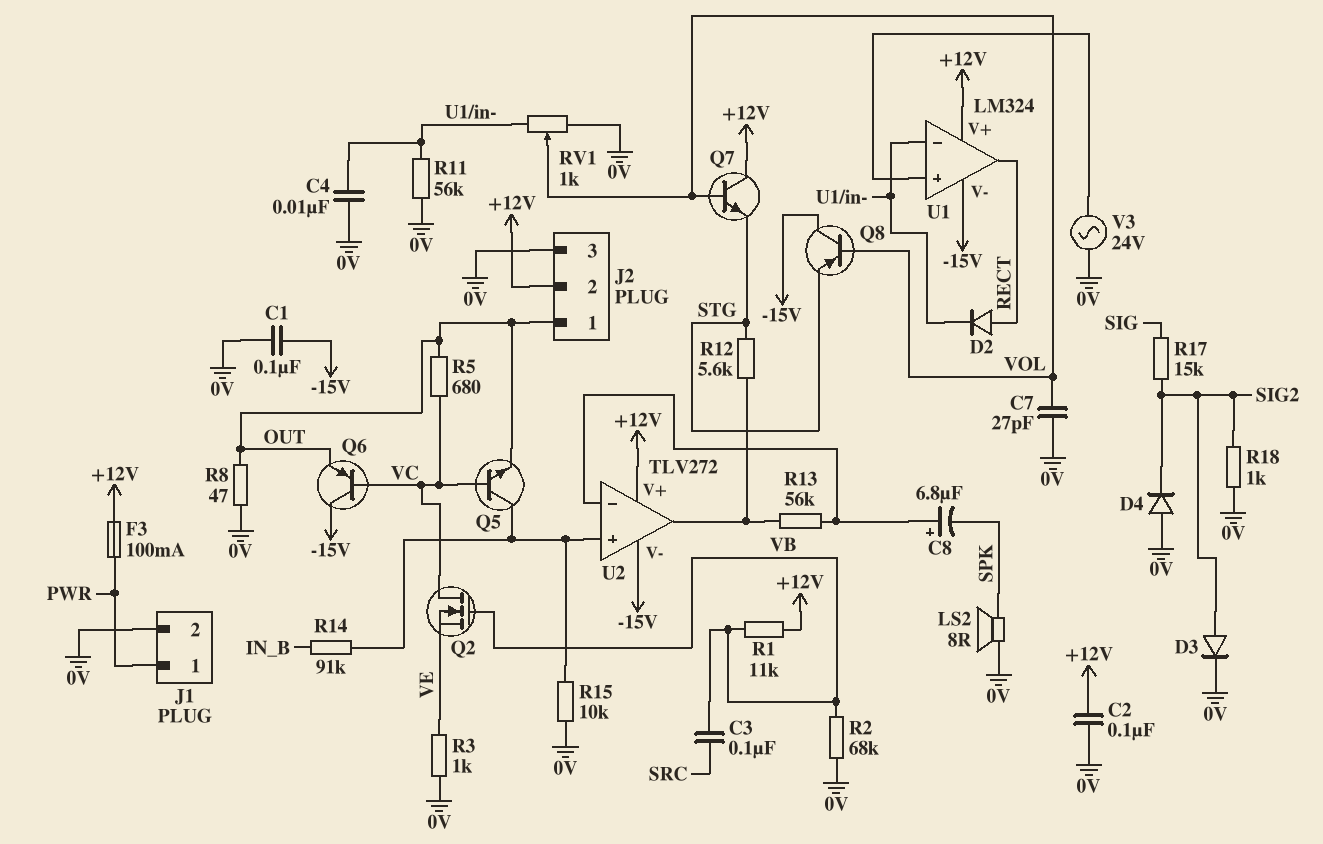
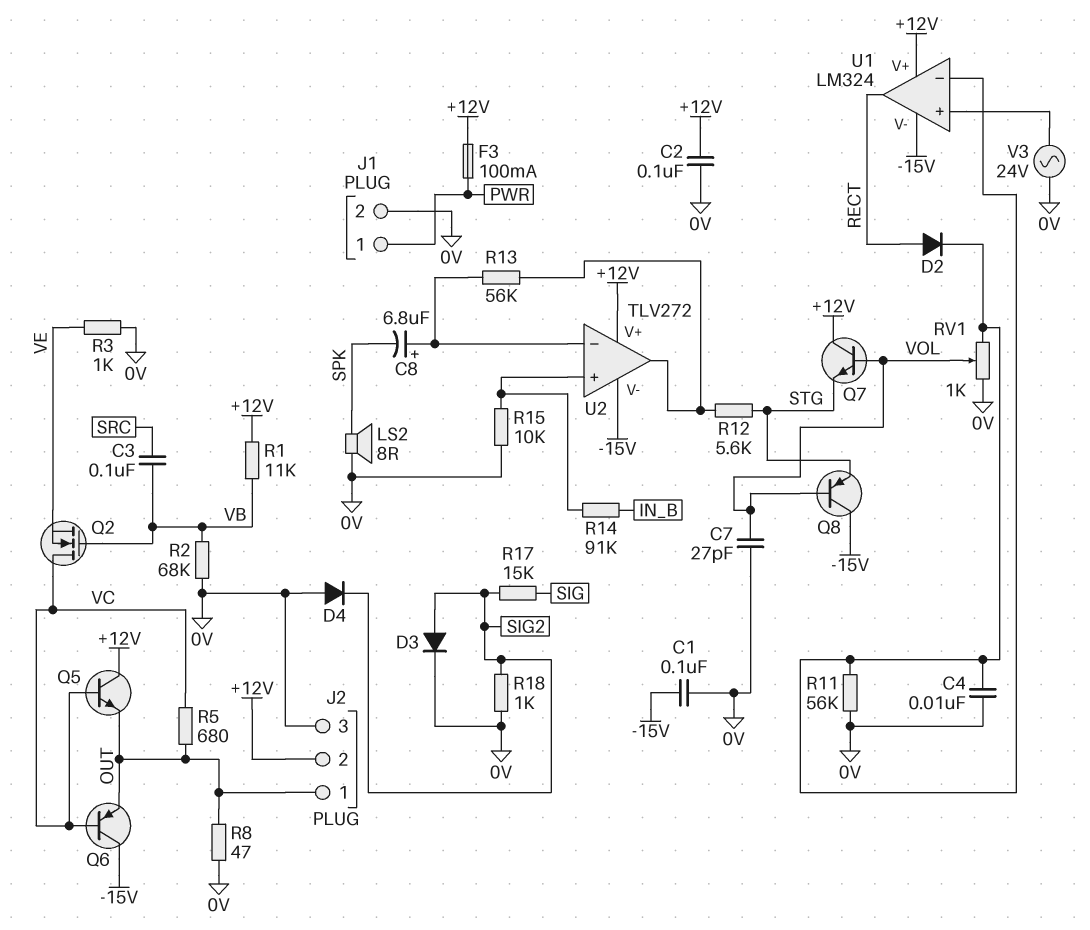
Q5: NPN (B VC, C U2/in+, E OUT) -> NPN (B VC, C +12V, E OUT)

